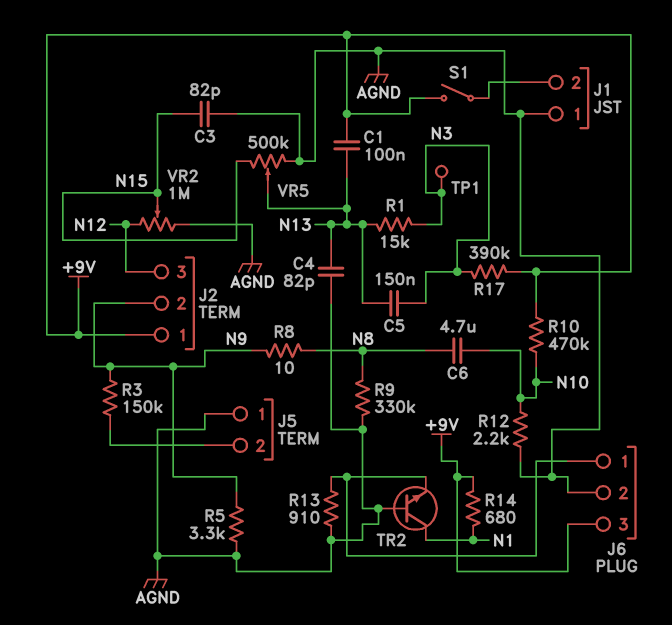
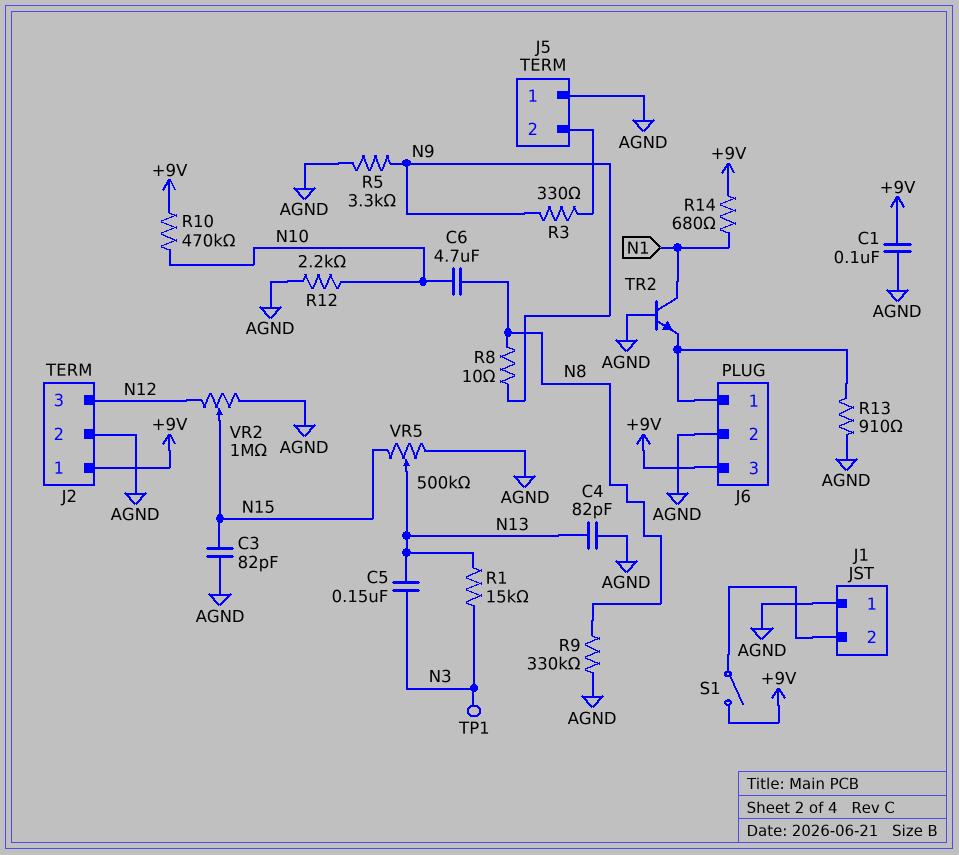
C1: 100nF (+9V, N13) -> 100nF (+9V, AGND)
J2 pin 2: N9 -> AGND
R3: 150k (J5/2, N9) -> 330 (J5/2, N9)
R17: 390k (+9V, N3) -> none

